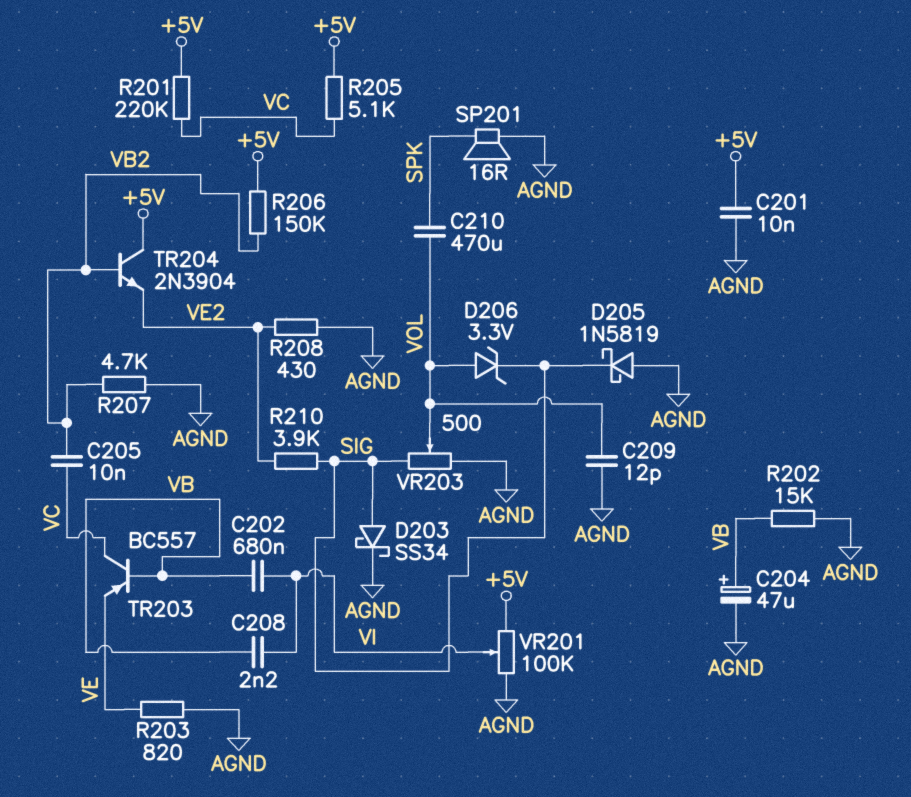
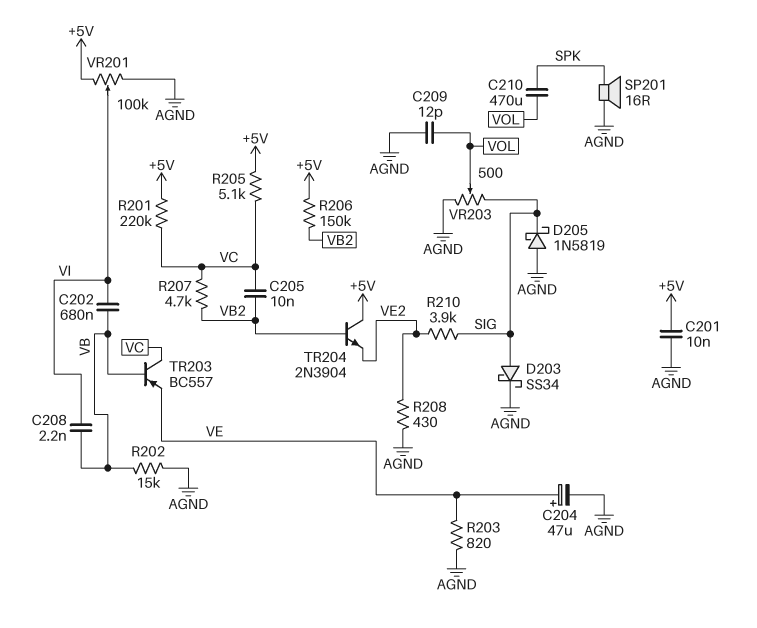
C204: 47uF (plus VB, minus AGND) -> 47uF (plus VE, minus AGND)
D206: zener 3.3V (A VOL, K SIG) -> none
R207: 4.7k (AGND, VB2) -> 4.7k (VB2, VC)

